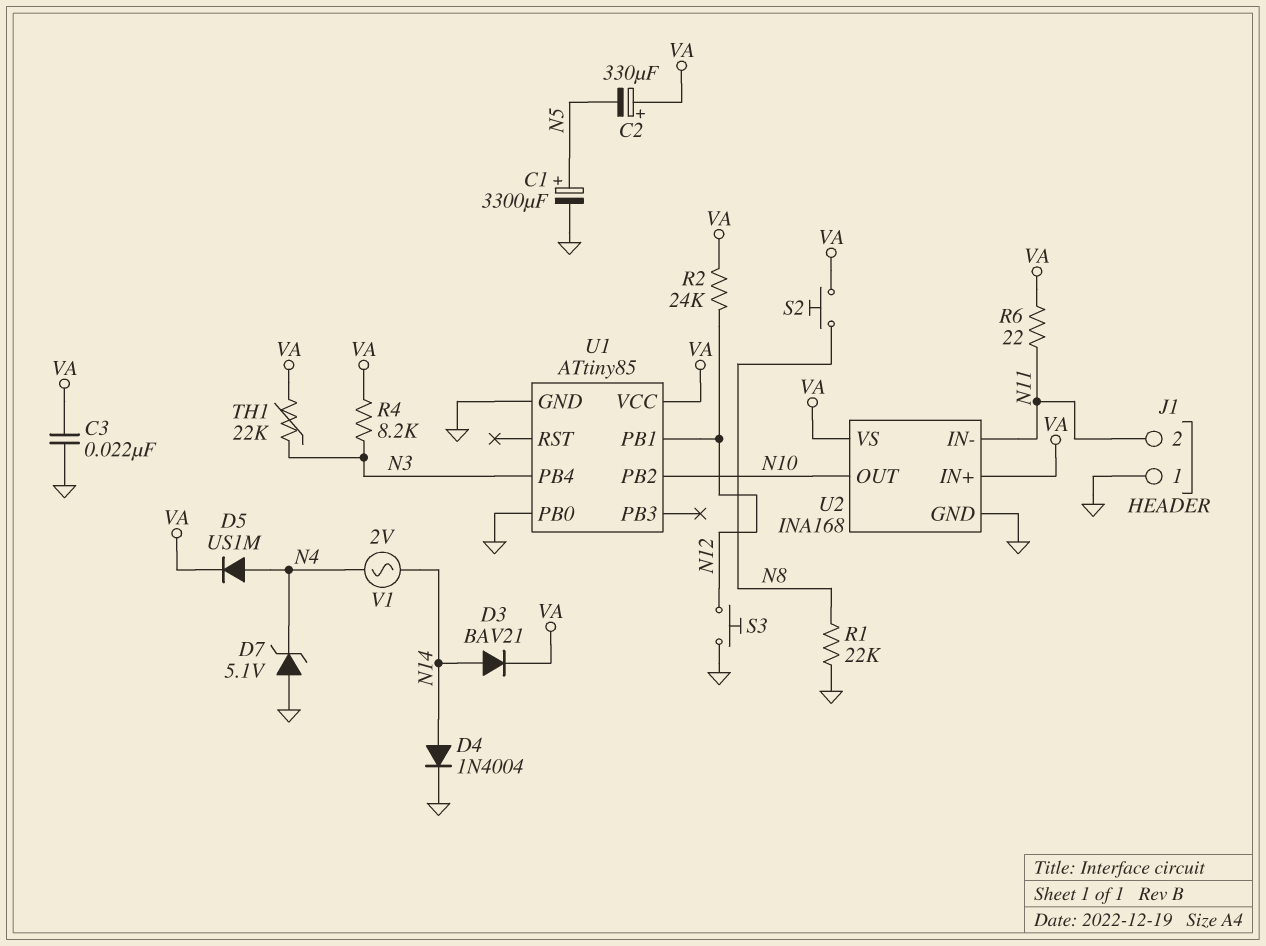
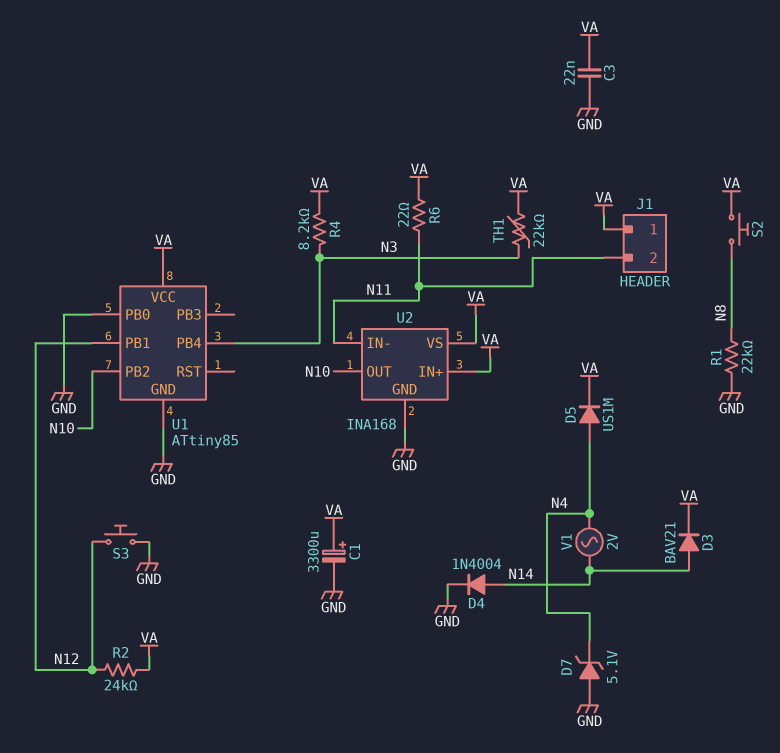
C1: 3300uF (plus N5, minus GND) -> 3300uF (plus VA, minus GND)
C2: 330uF (plus VA, minus N5) -> none
J1 pin 1: GND -> VA

